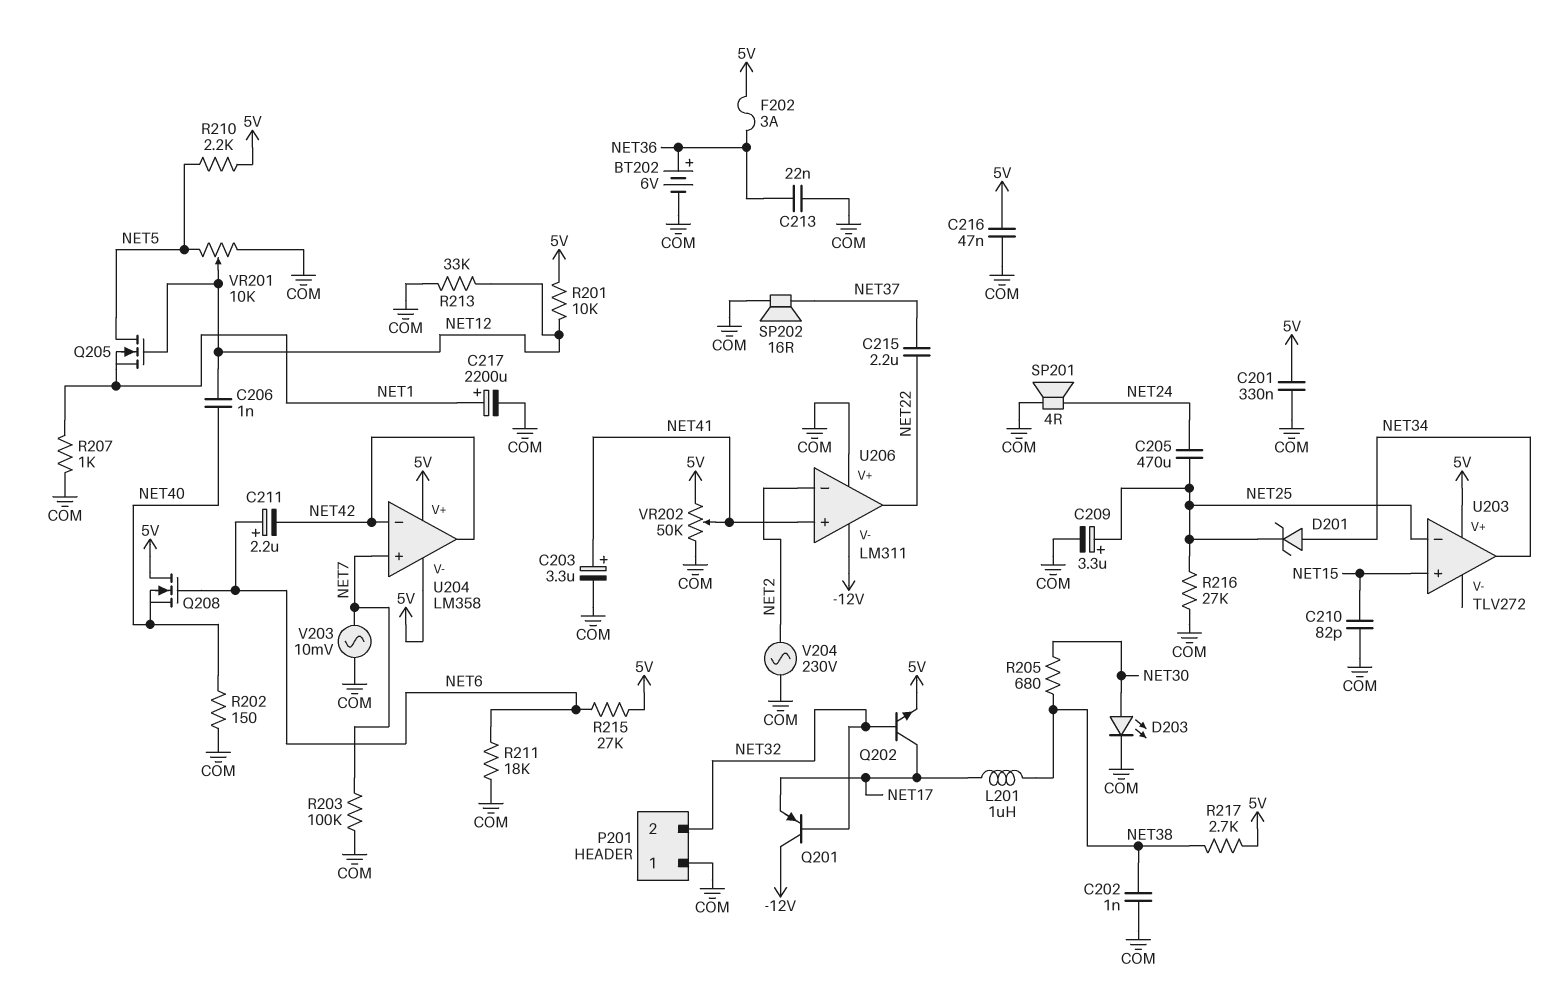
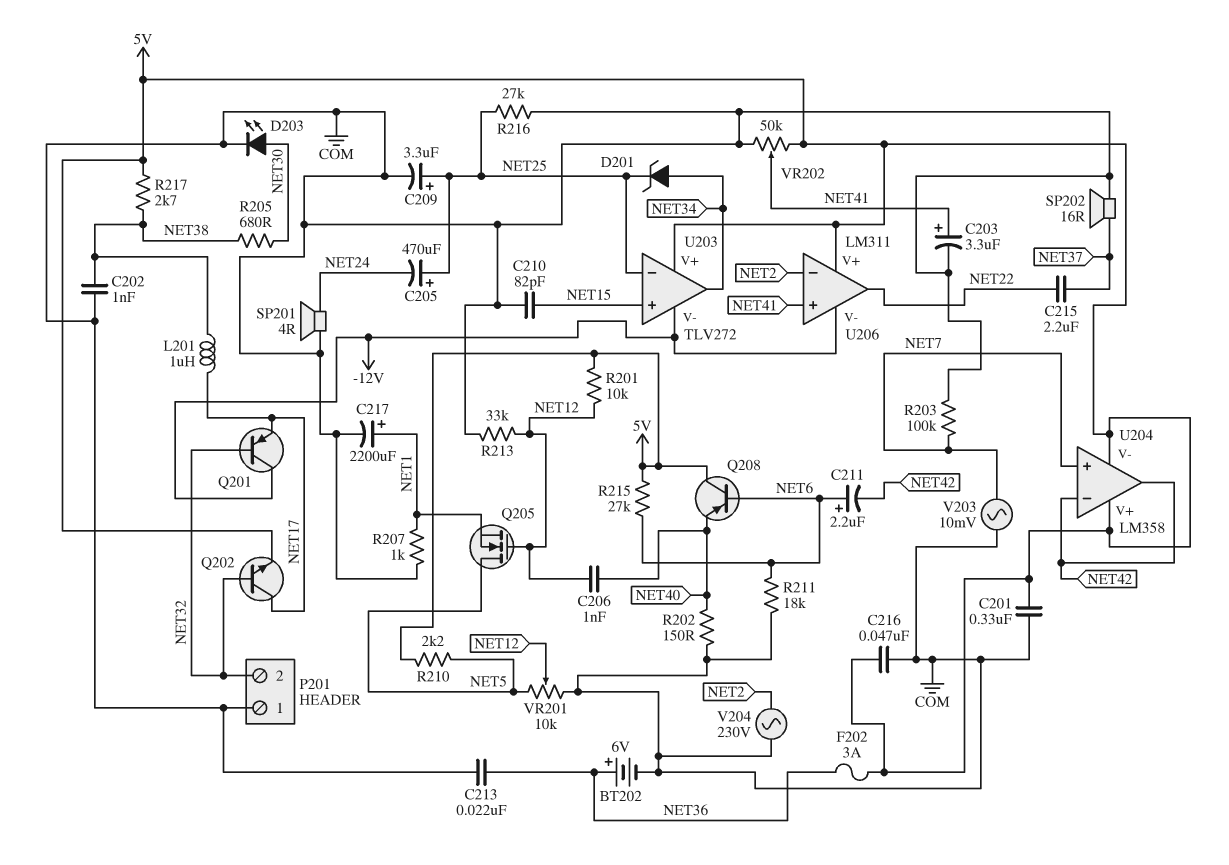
C205: 470uF (NET24, NET25) -> 470uF (plus NET25, minus NET24)
Q208: NMOS (G NET6, D 5V, S NET40) -> PNP (B NET6, C 5V, E NET40)
U203 pin V-: none -> -12V
U206 pin V+: COM -> 5V

